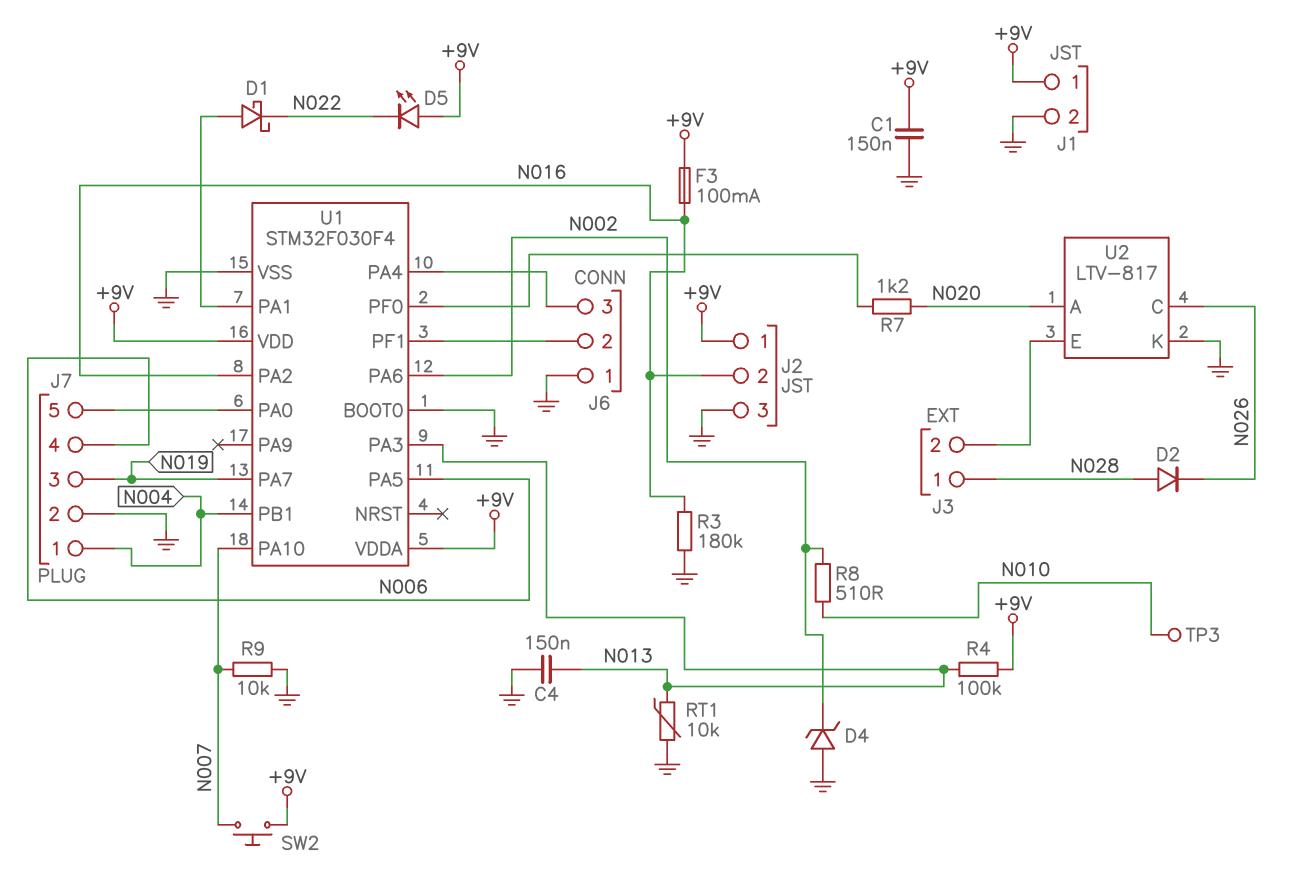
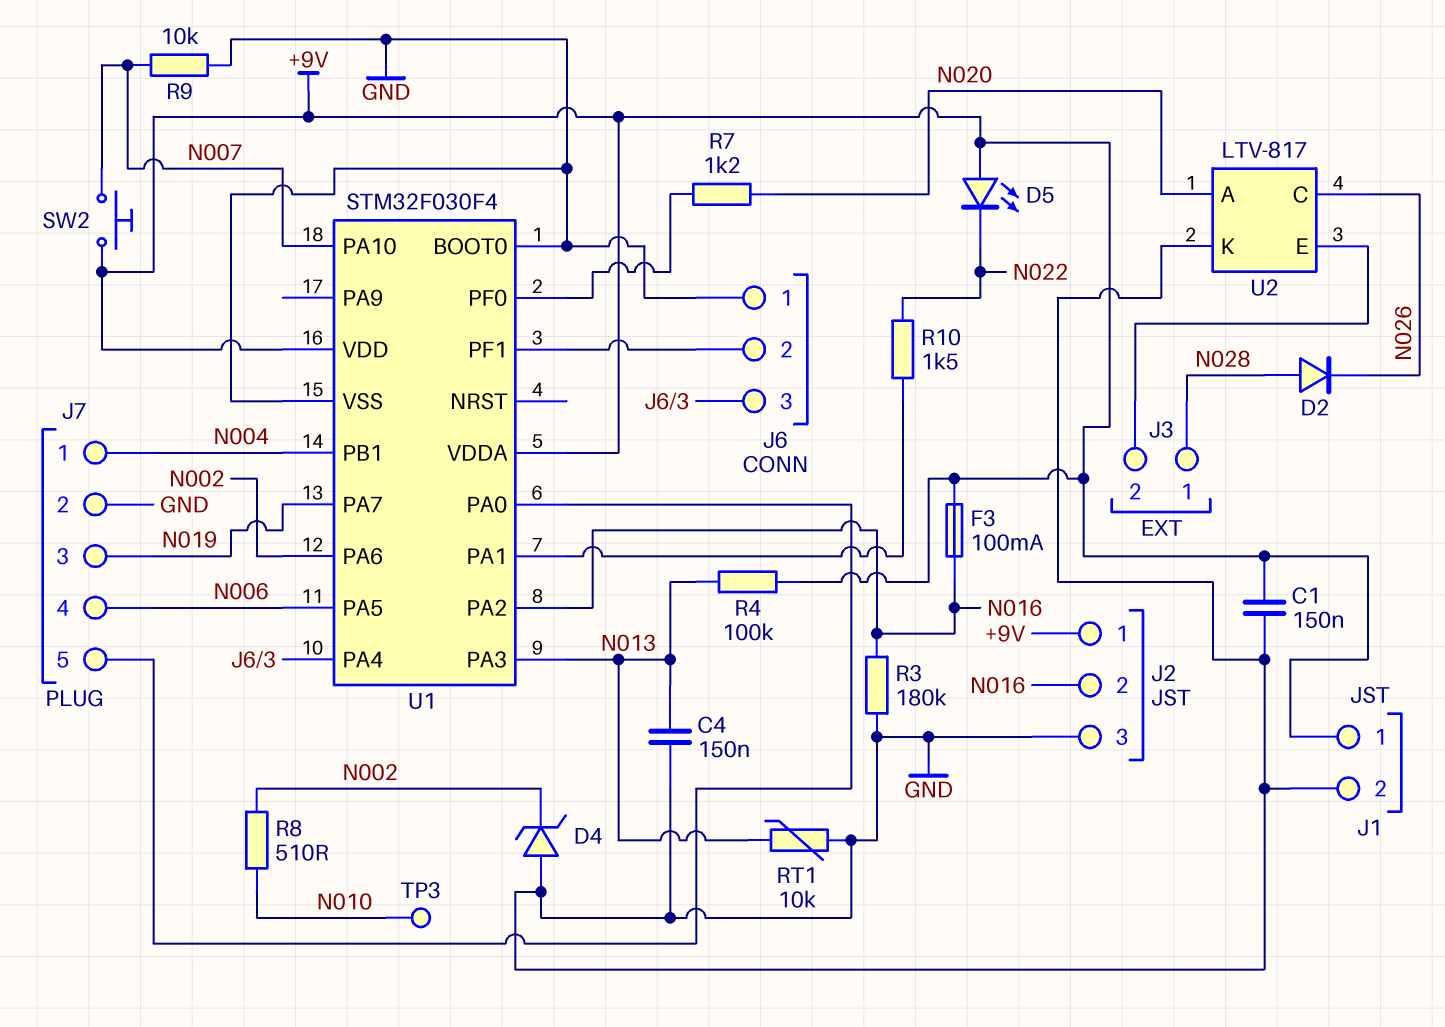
D1: schottky (A U1/PA1, K N022) -> none
R10: none -> 1.5k (N022, U1/PA1)

